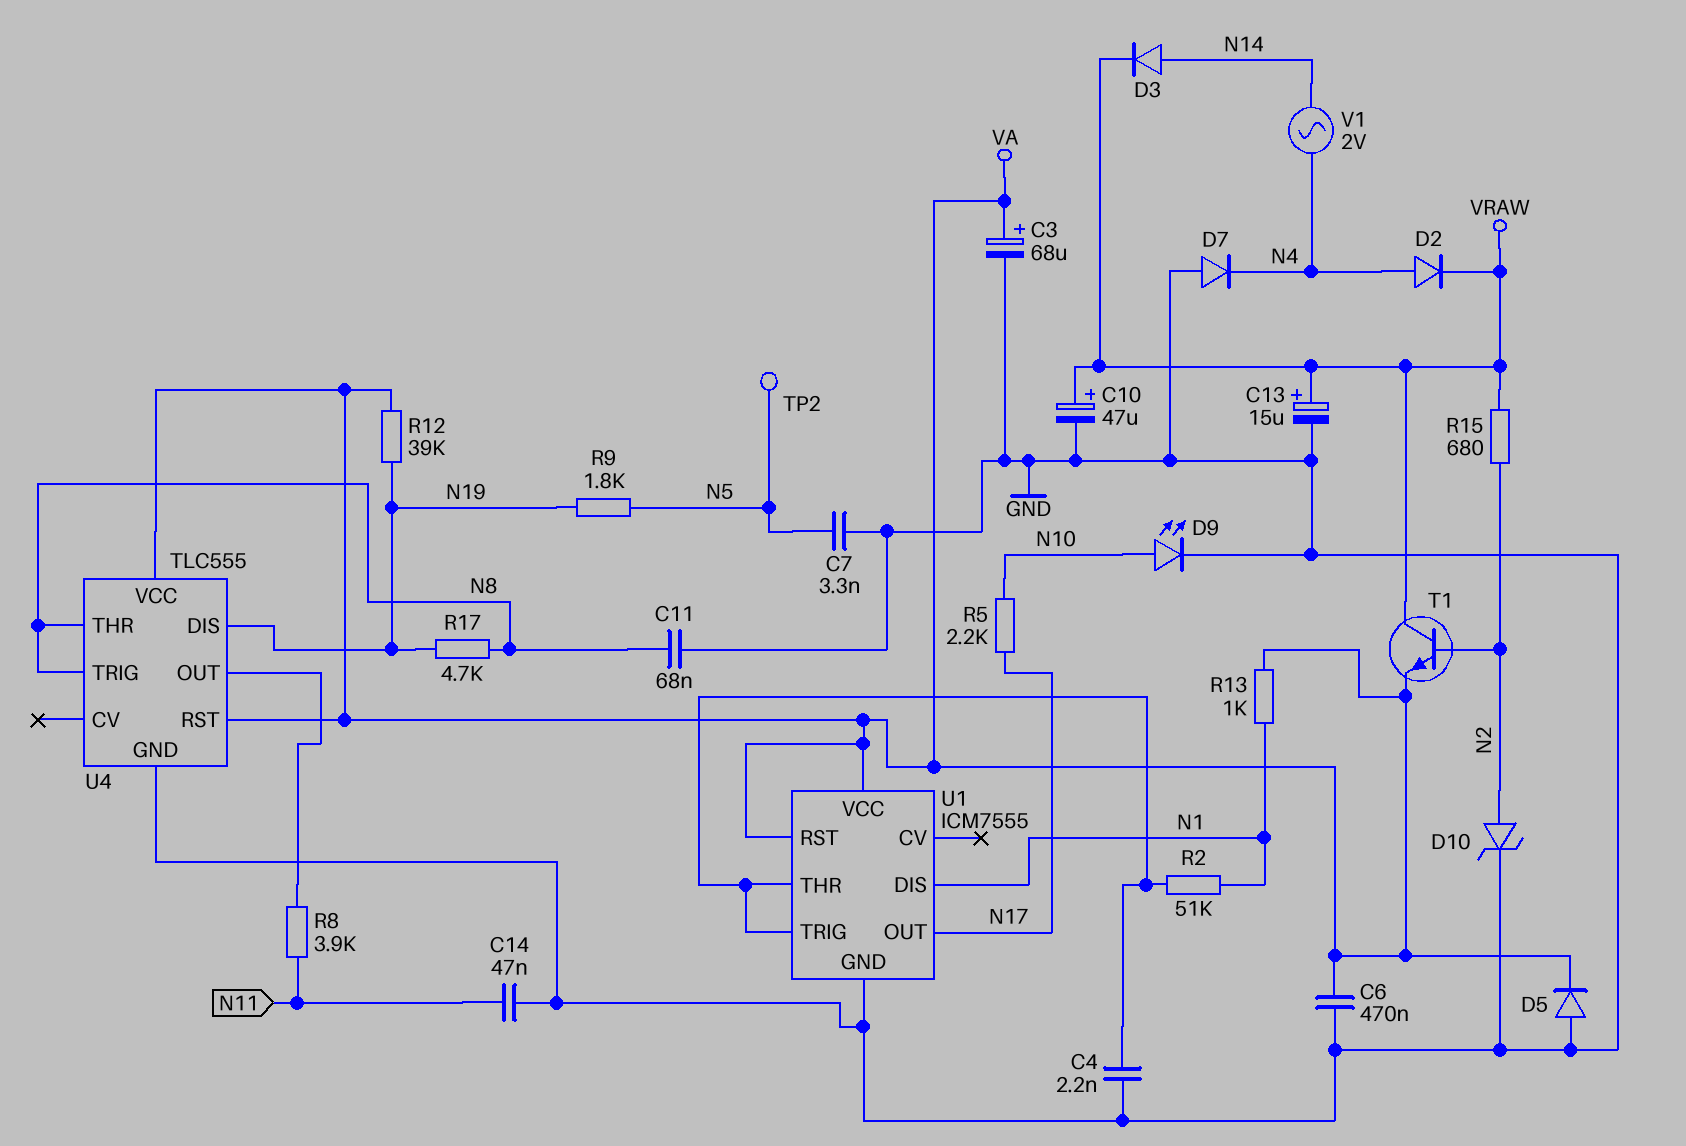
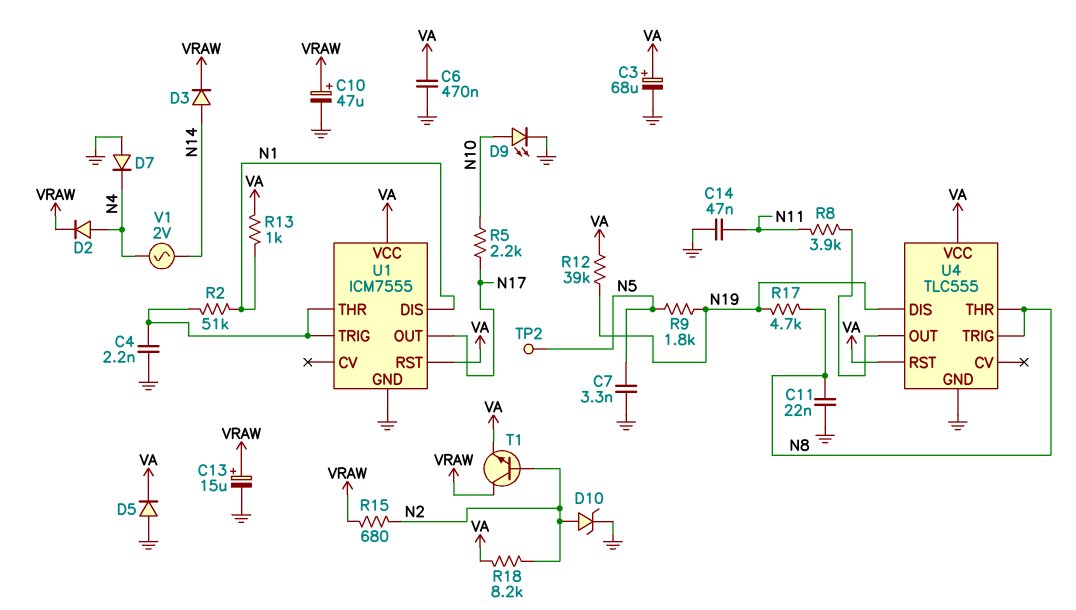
C11: 68nF (GND, N8) -> 22nF (GND, N8)
R18: none -> 8.2k (N2, VA)

